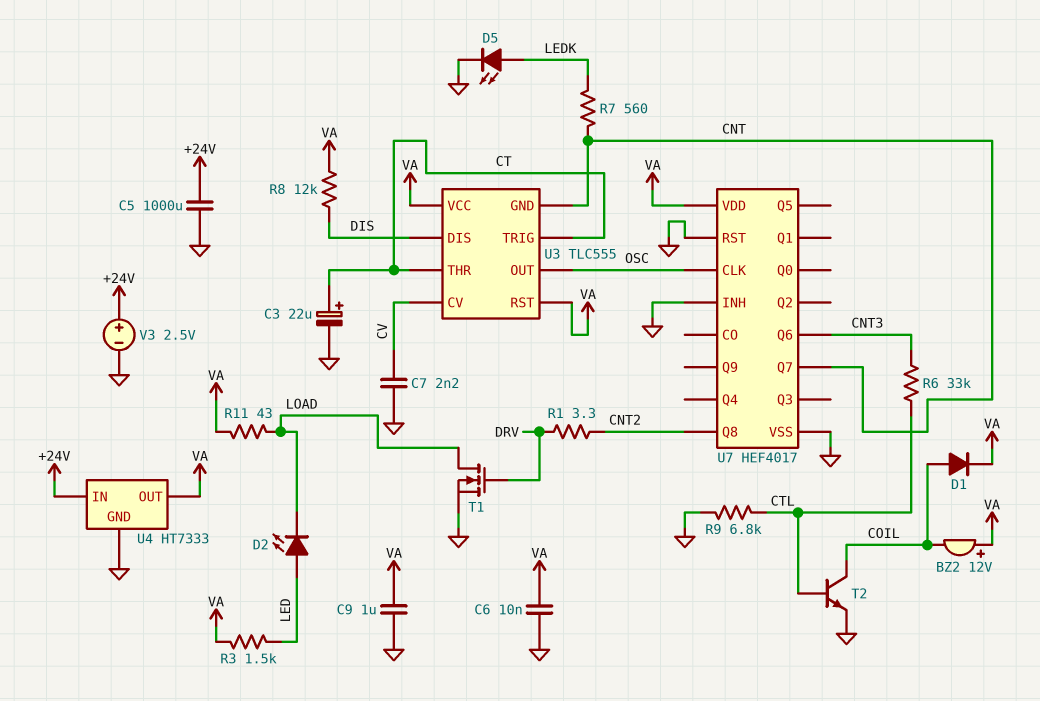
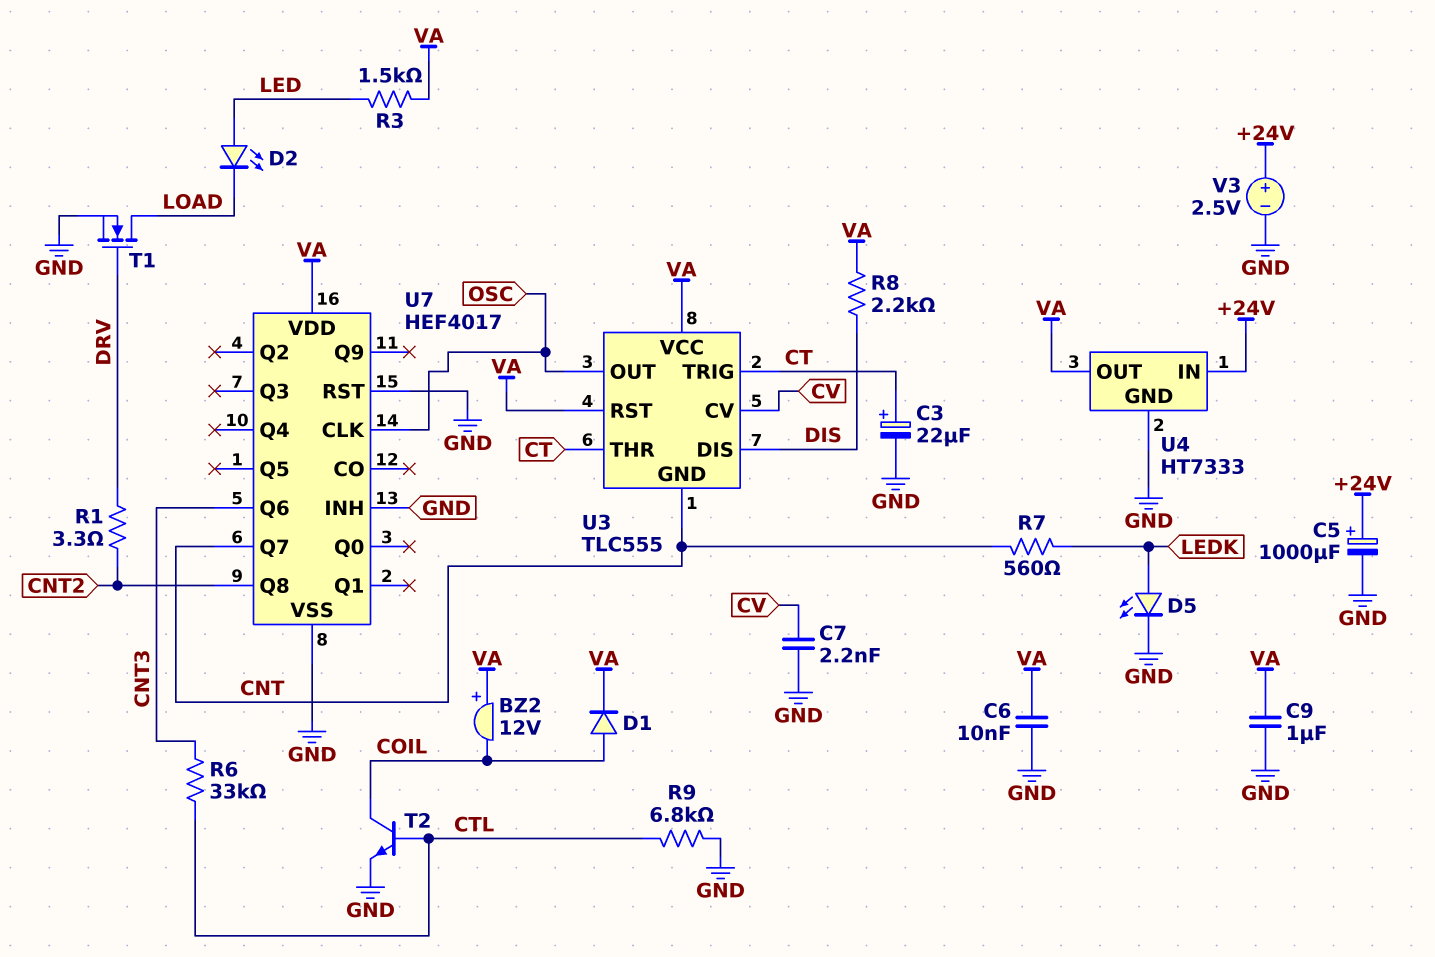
C5: 1000uF (+24V, GND) -> 1000uF (plus +24V, minus GND)
R8: 12k (DIS, VA) -> 2.2k (DIS, VA)
R11: 43 (LOAD, VA) -> none

